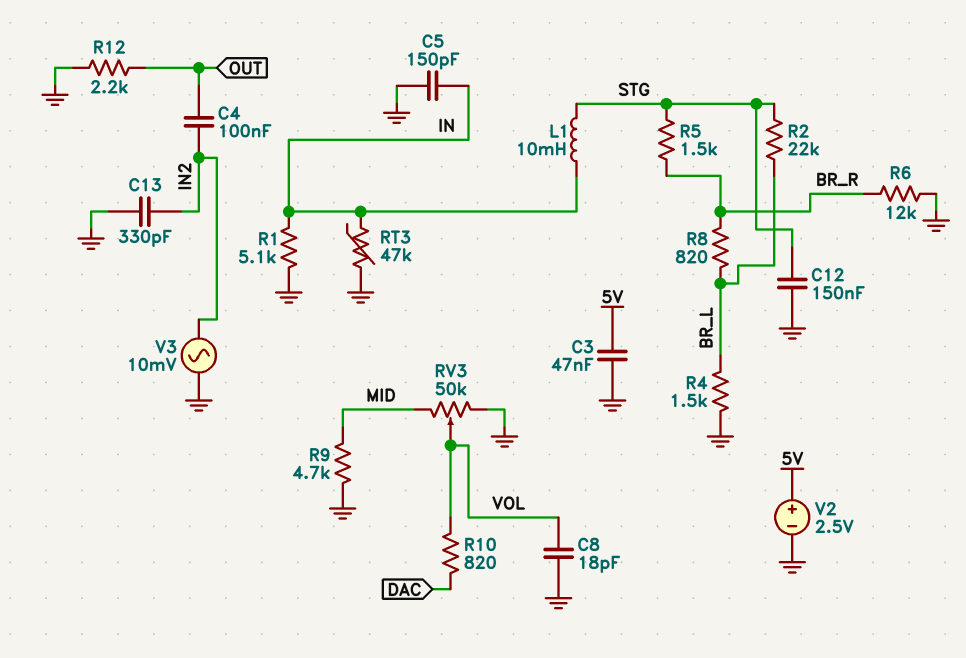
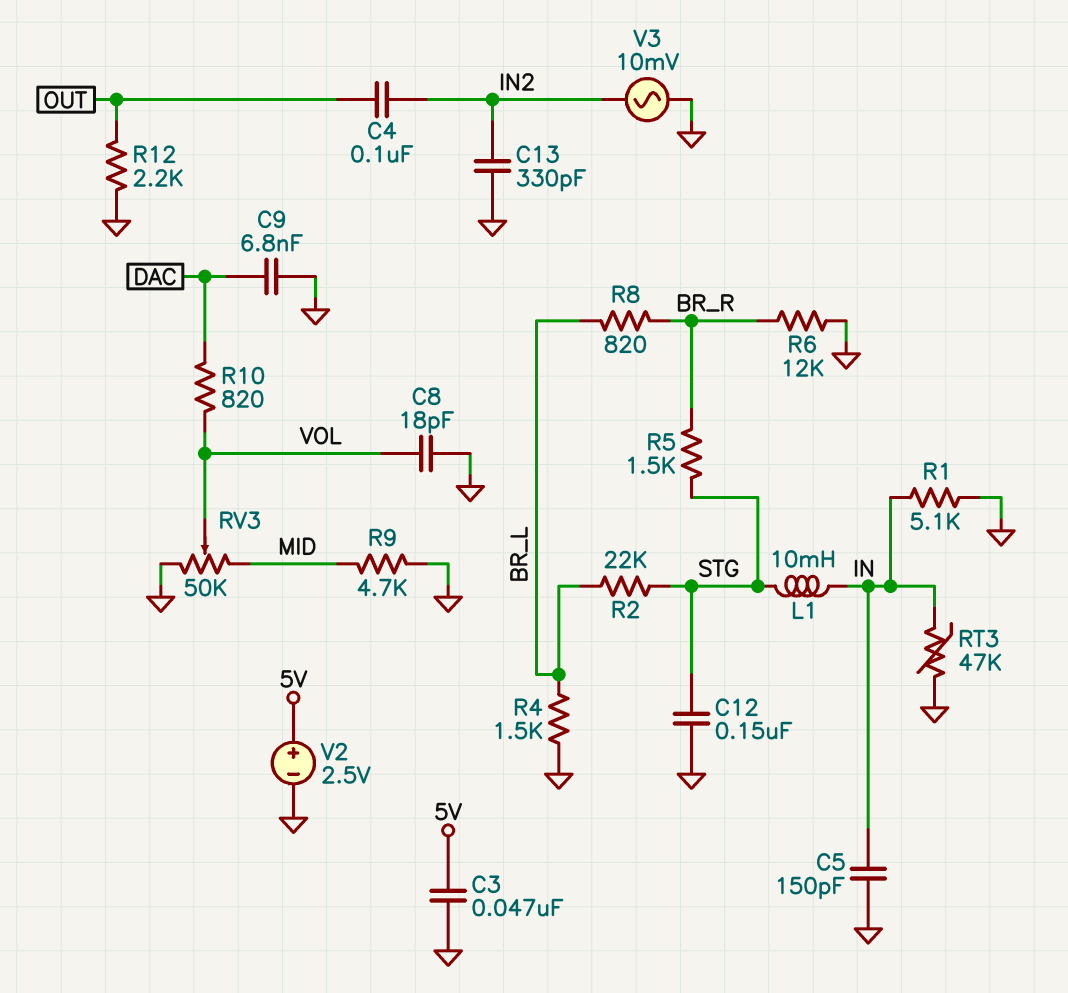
C9: none -> 6.8nF (DAC, GND)

